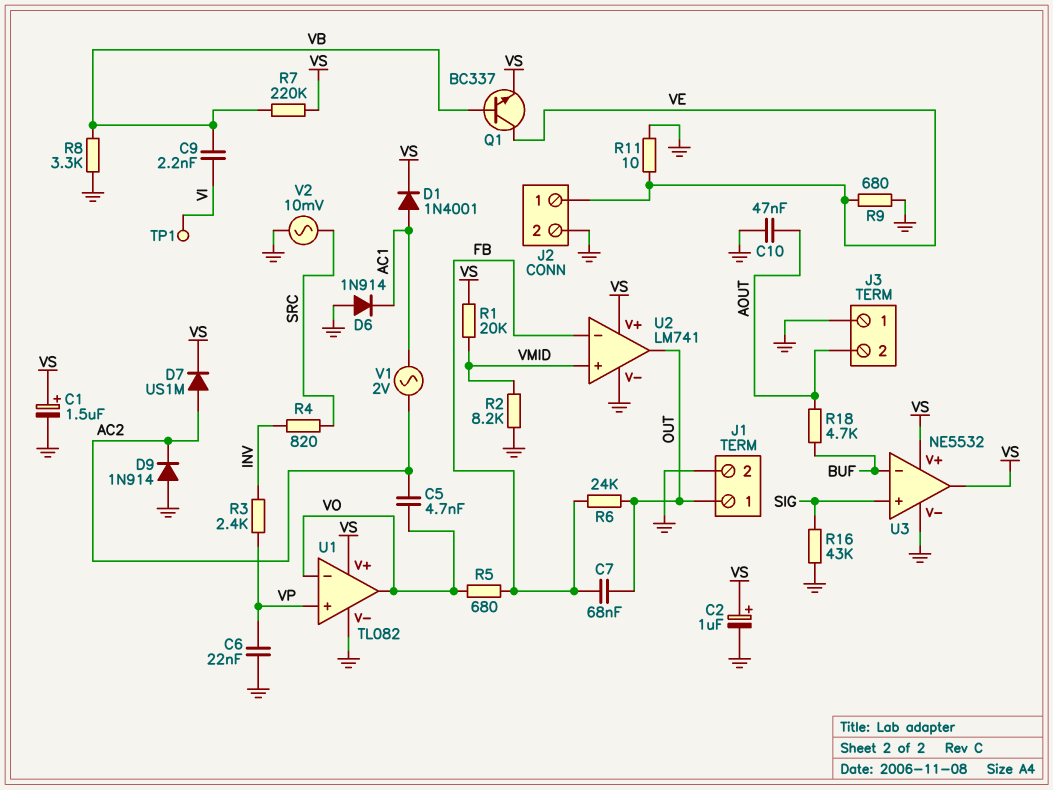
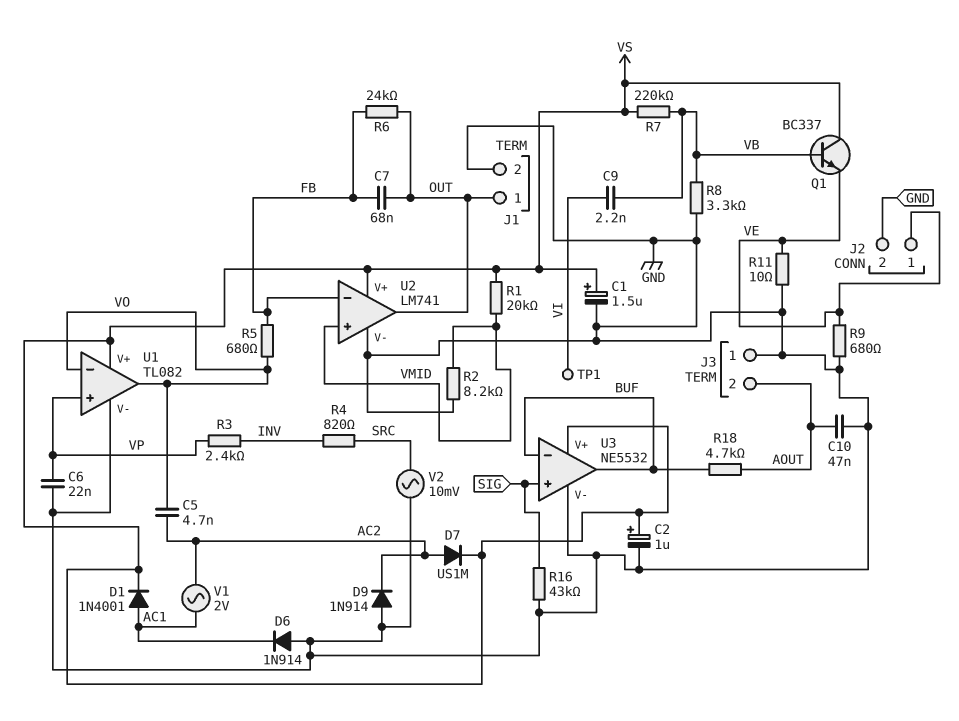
Q1: NPN BC337 (B VB, C VE, E VS) -> NPN BC337 (B VB, C VS, E VE)
U3 pin out: VS -> BUF

